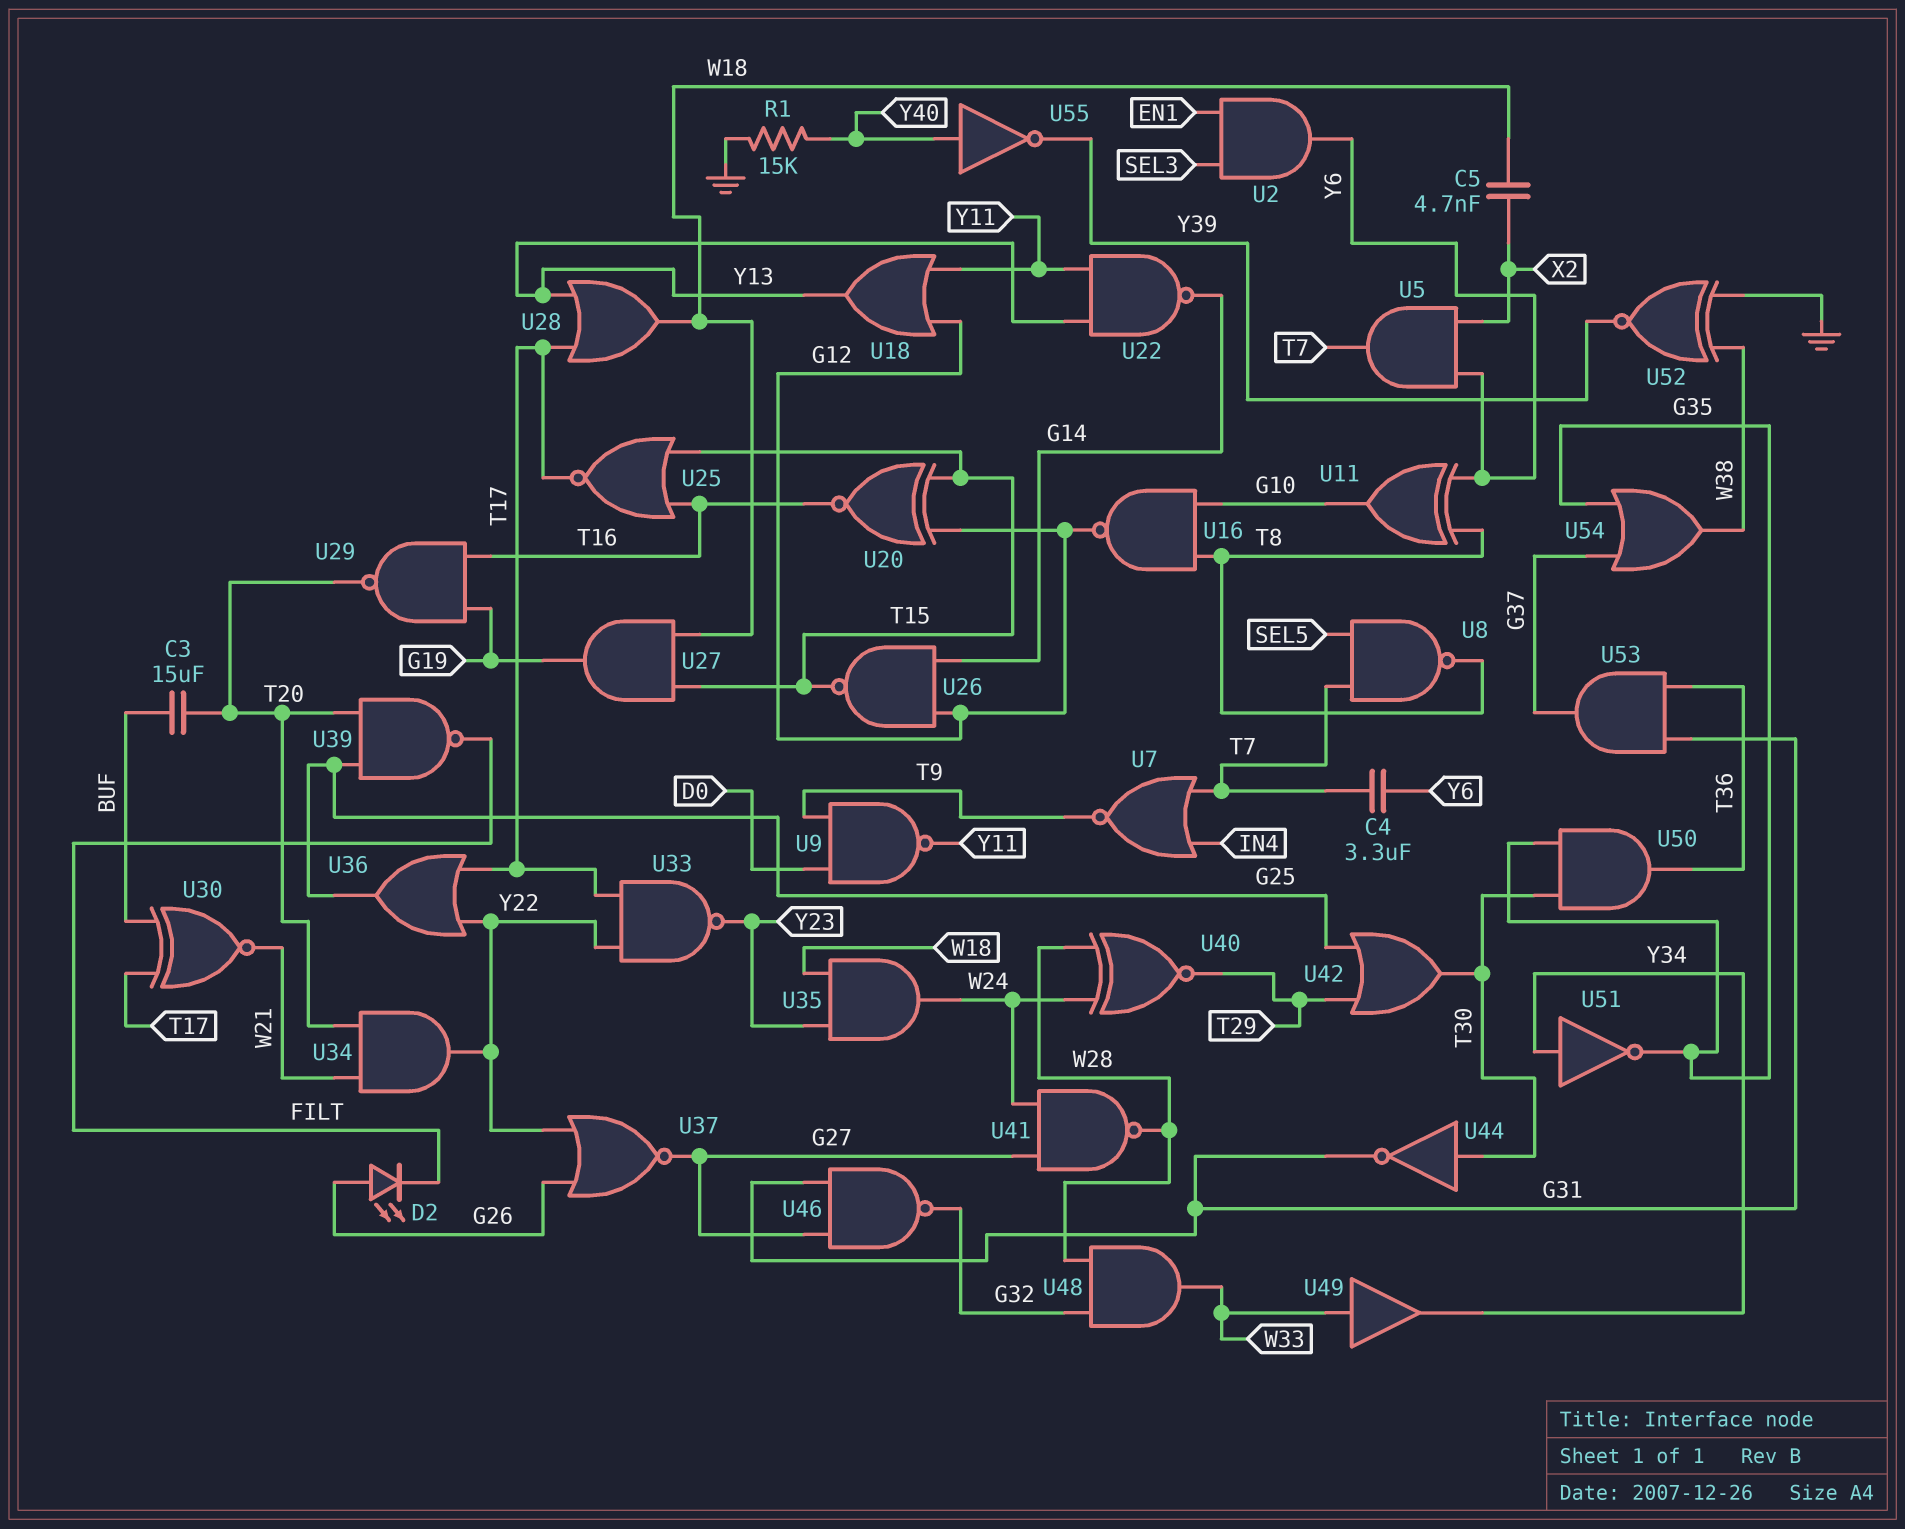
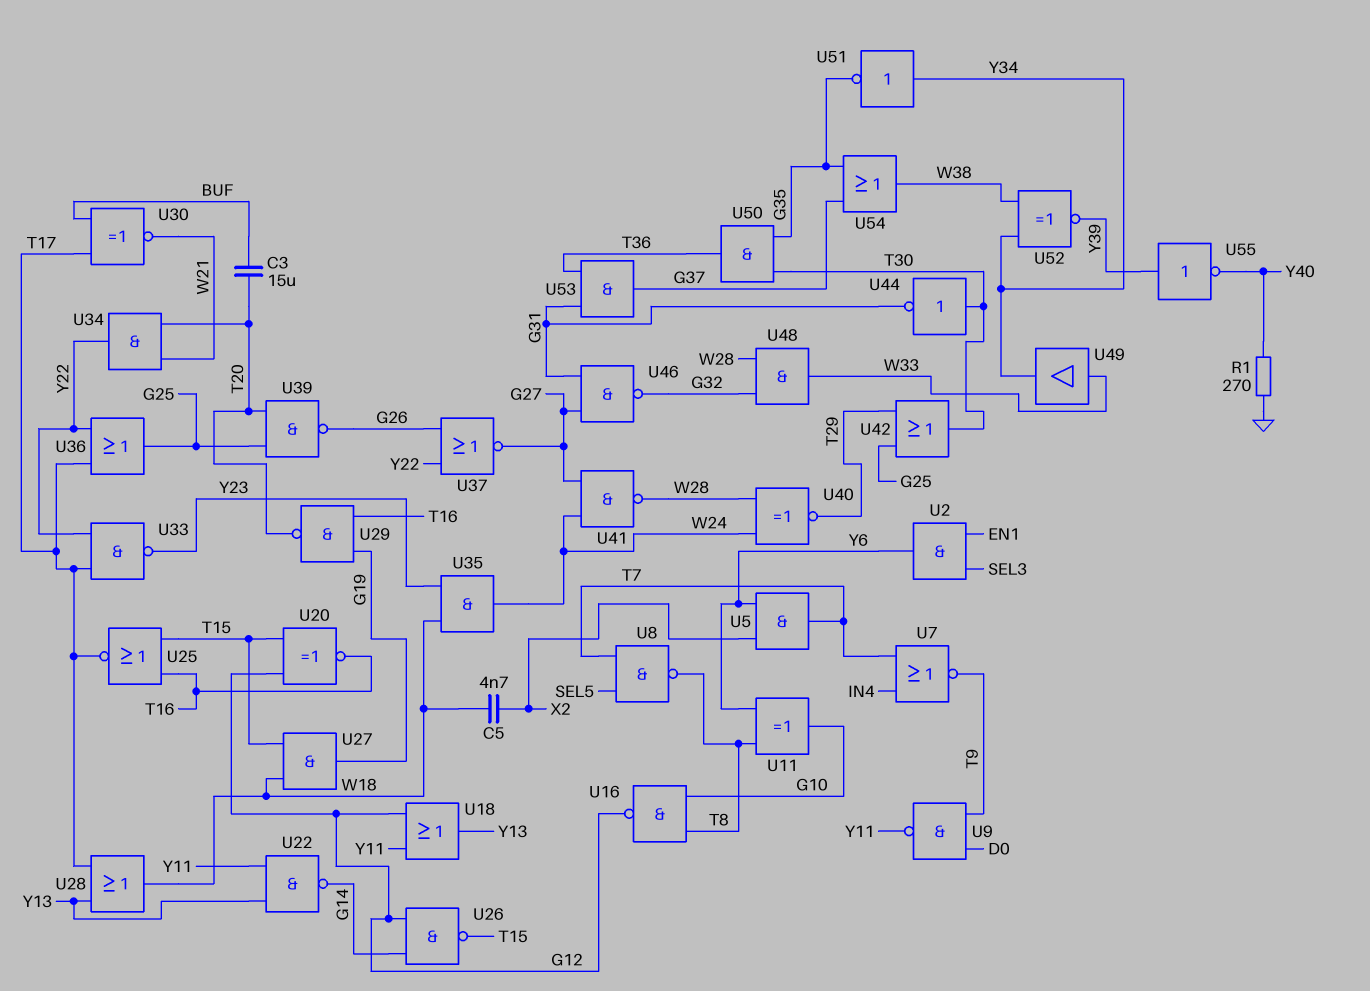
C4: 3.3uF (T7, Y6) -> none
D2: LED (A G26, K FILT) -> none
R1: 15k (GND, Y40) -> 270 (GND, Y40)
U39: NAND (in G25, in T20, out FILT) -> NAND (in G25, in T20, out G26)
U52: XNOR (in GND, in W38, out Y39) -> XNOR (in W38, in Y34, out Y39)
U55: NOT (in Y40, out Y39) -> NOT (in Y39, out Y40)

